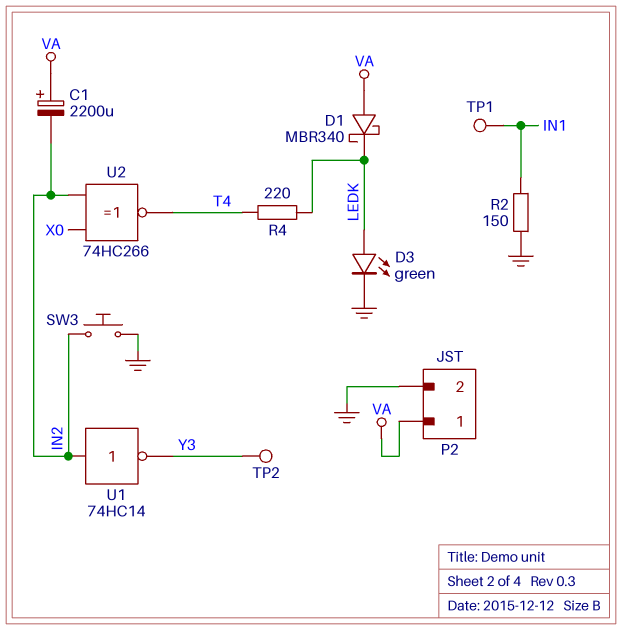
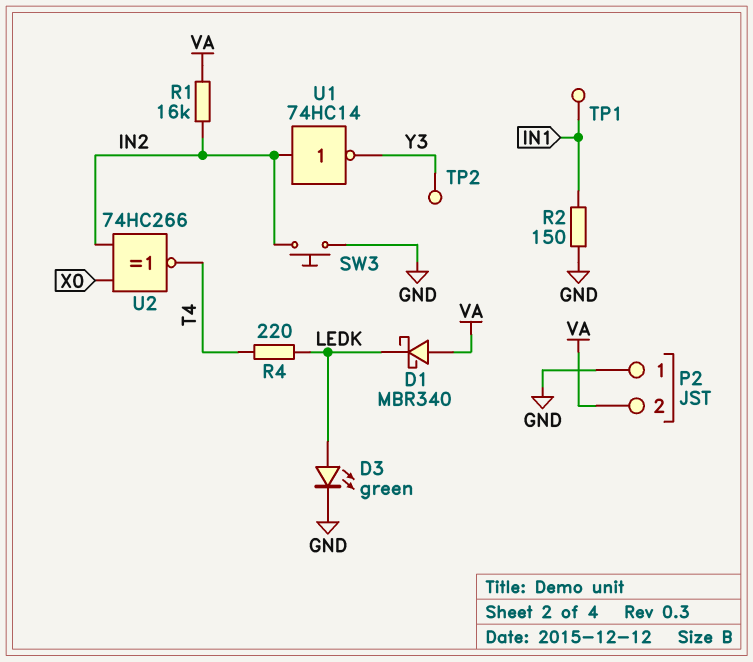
C1: 2200uF (plus VA, minus IN2) -> none
P2 pin 1: VA -> GND
P2 pin 2: GND -> VA
R1: none -> 16k (IN2, VA)

